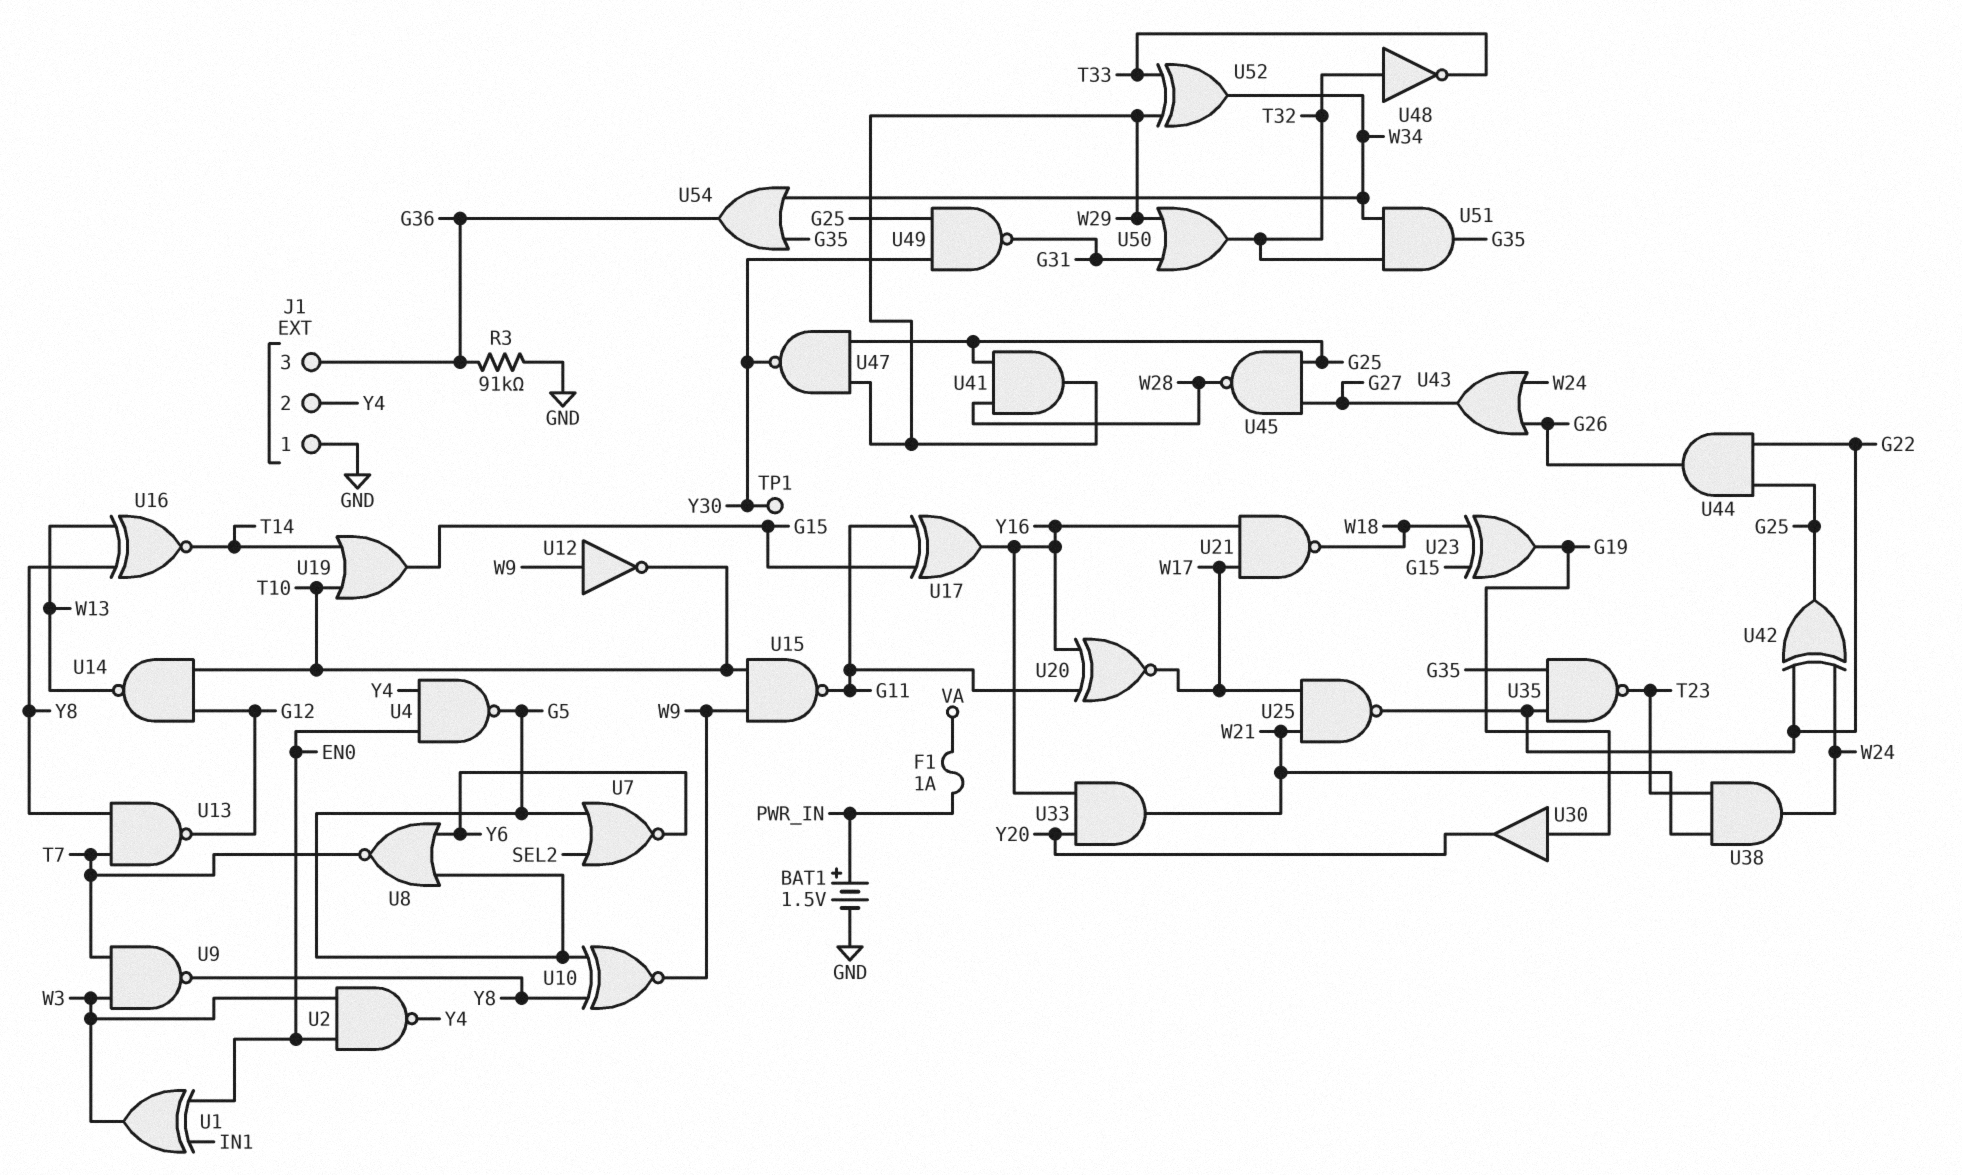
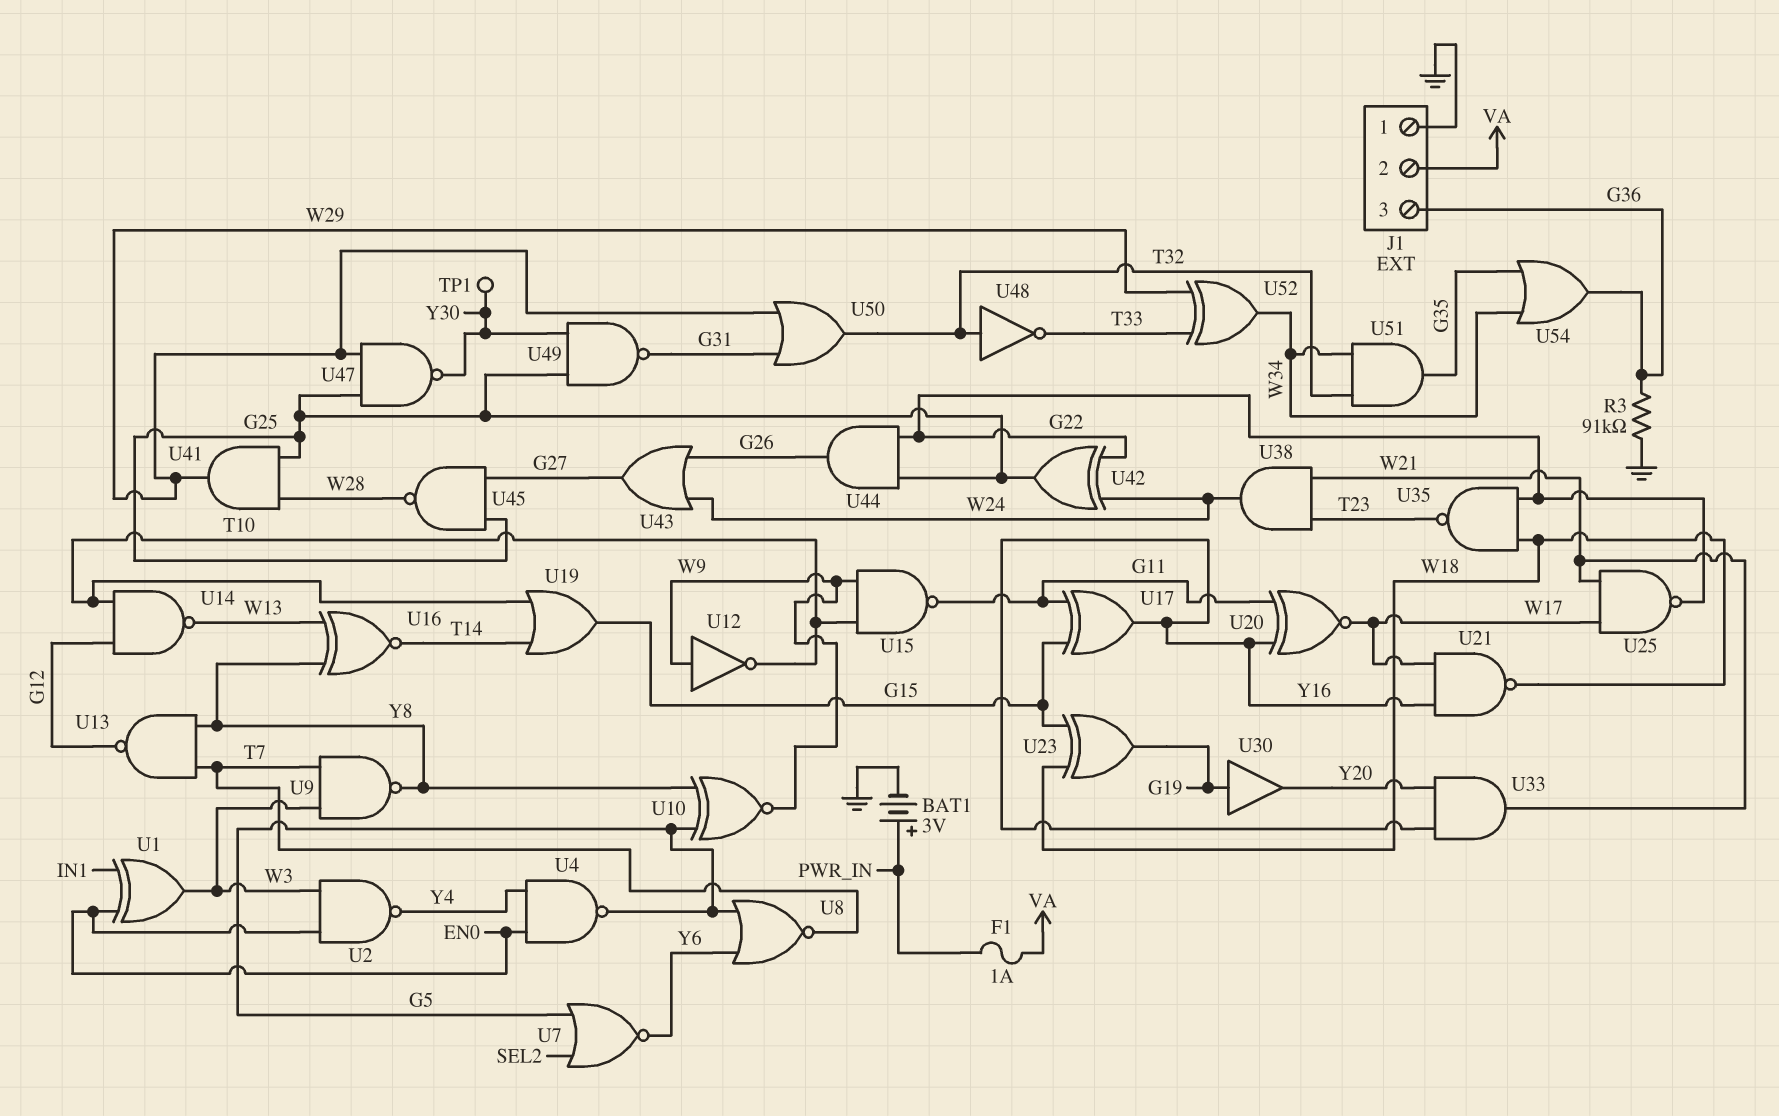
BAT1: 1.5V (plus PWR_IN, minus GND) -> 3V (plus PWR_IN, minus GND)
J1 pin 2: Y4 -> VA
U35: NAND (in G22, in G35, out T23) -> NAND (in G22, in W18, out T23)

